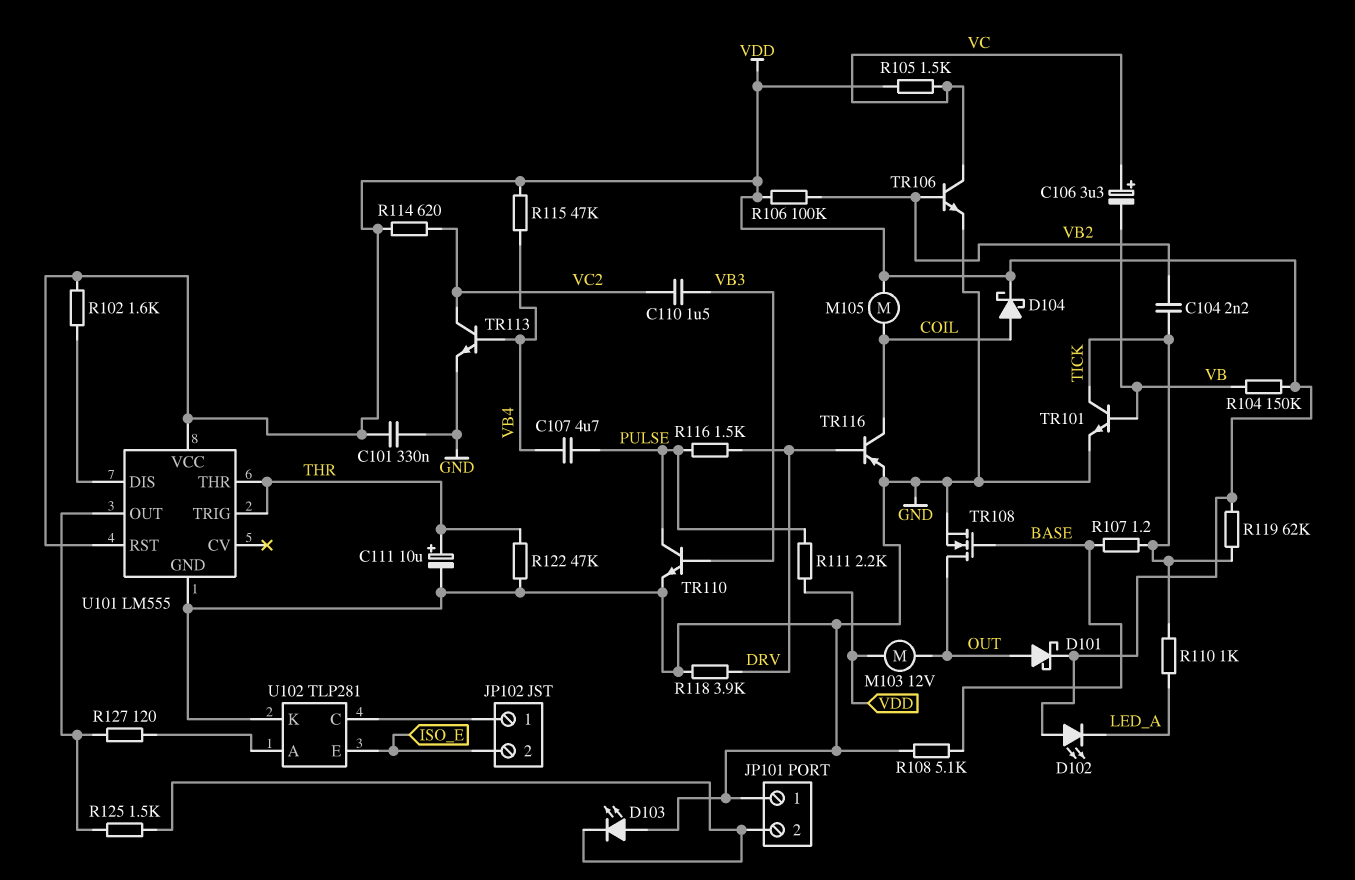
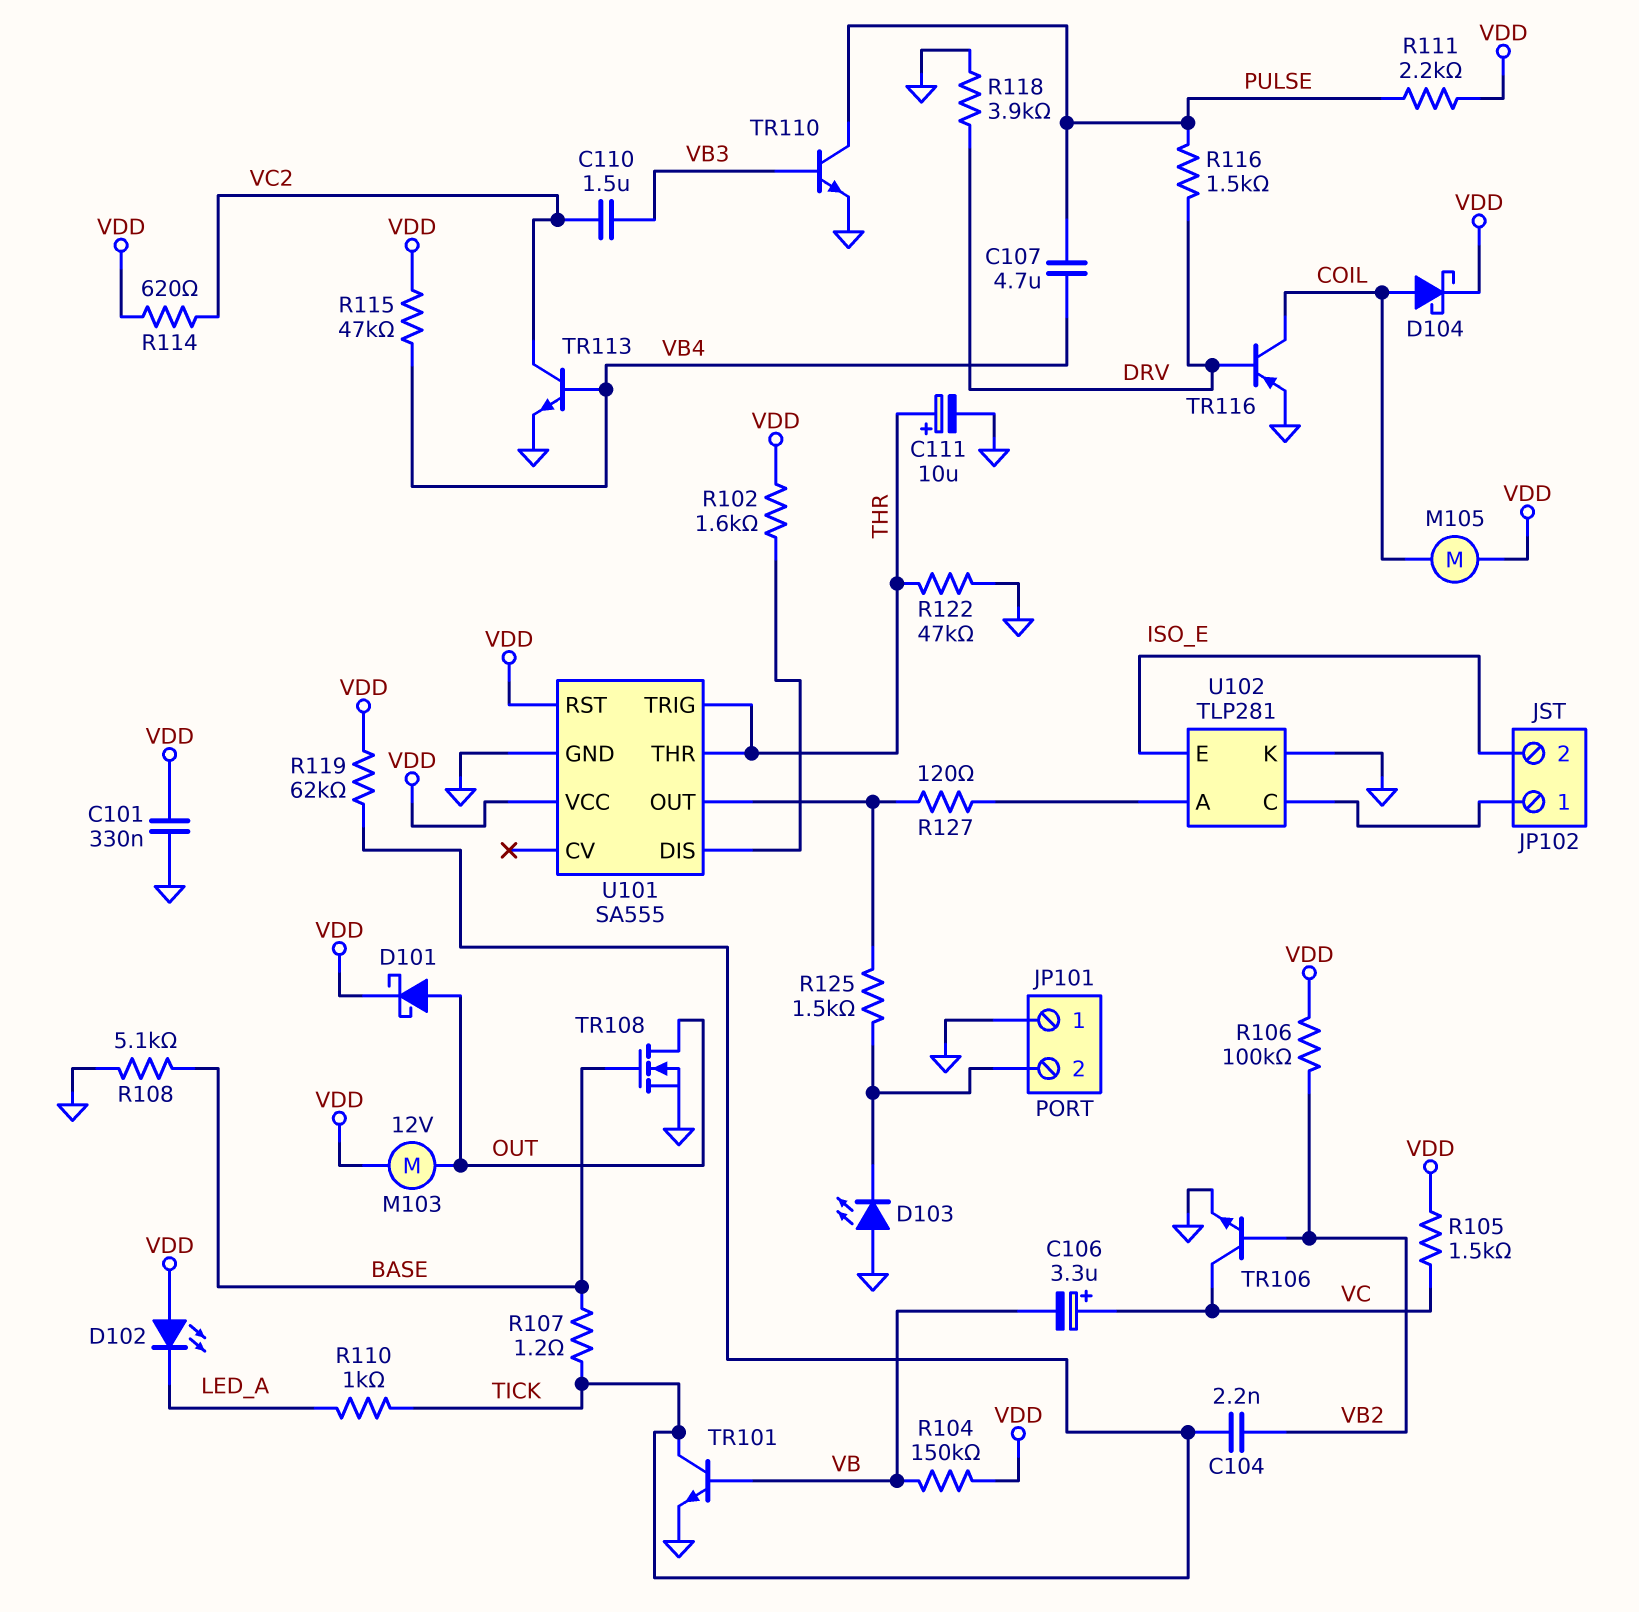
U101: LM555 -> SA555

